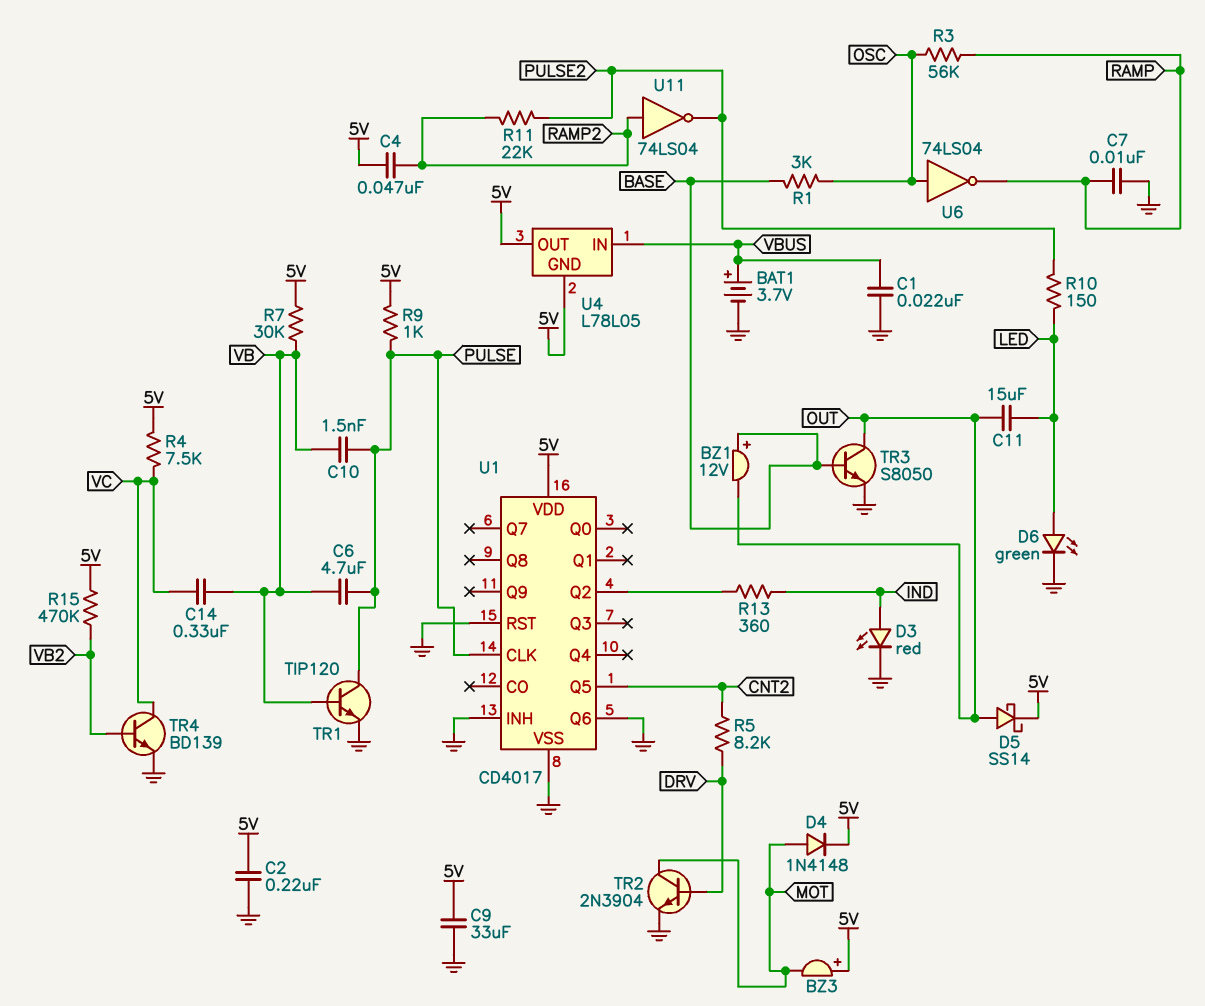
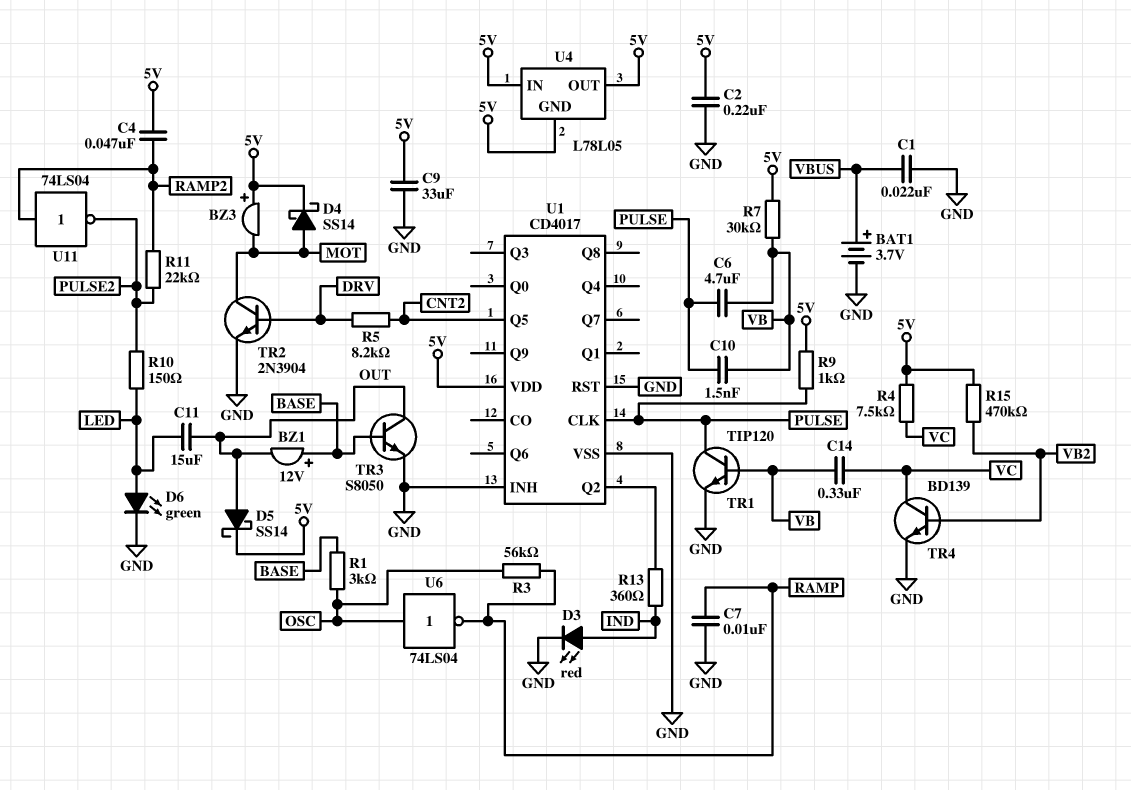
D4: diode 1N4148 (A MOT, K 5V) -> schottky SS14 (A MOT, K 5V)
U1 pin Q6: GND -> none
U4 pin IN: VBUS -> 5V

